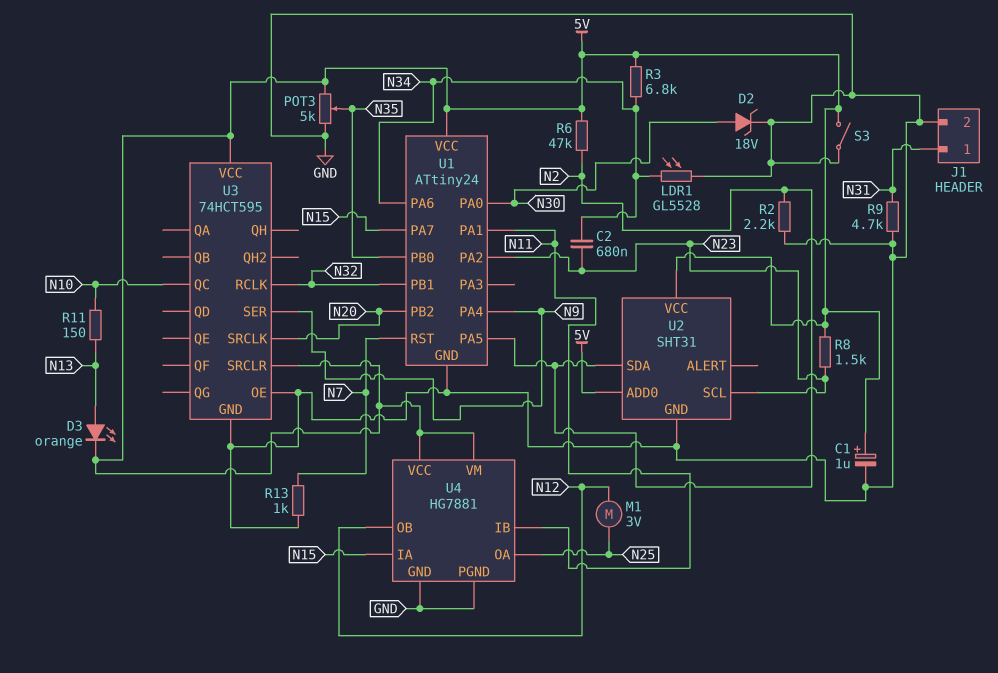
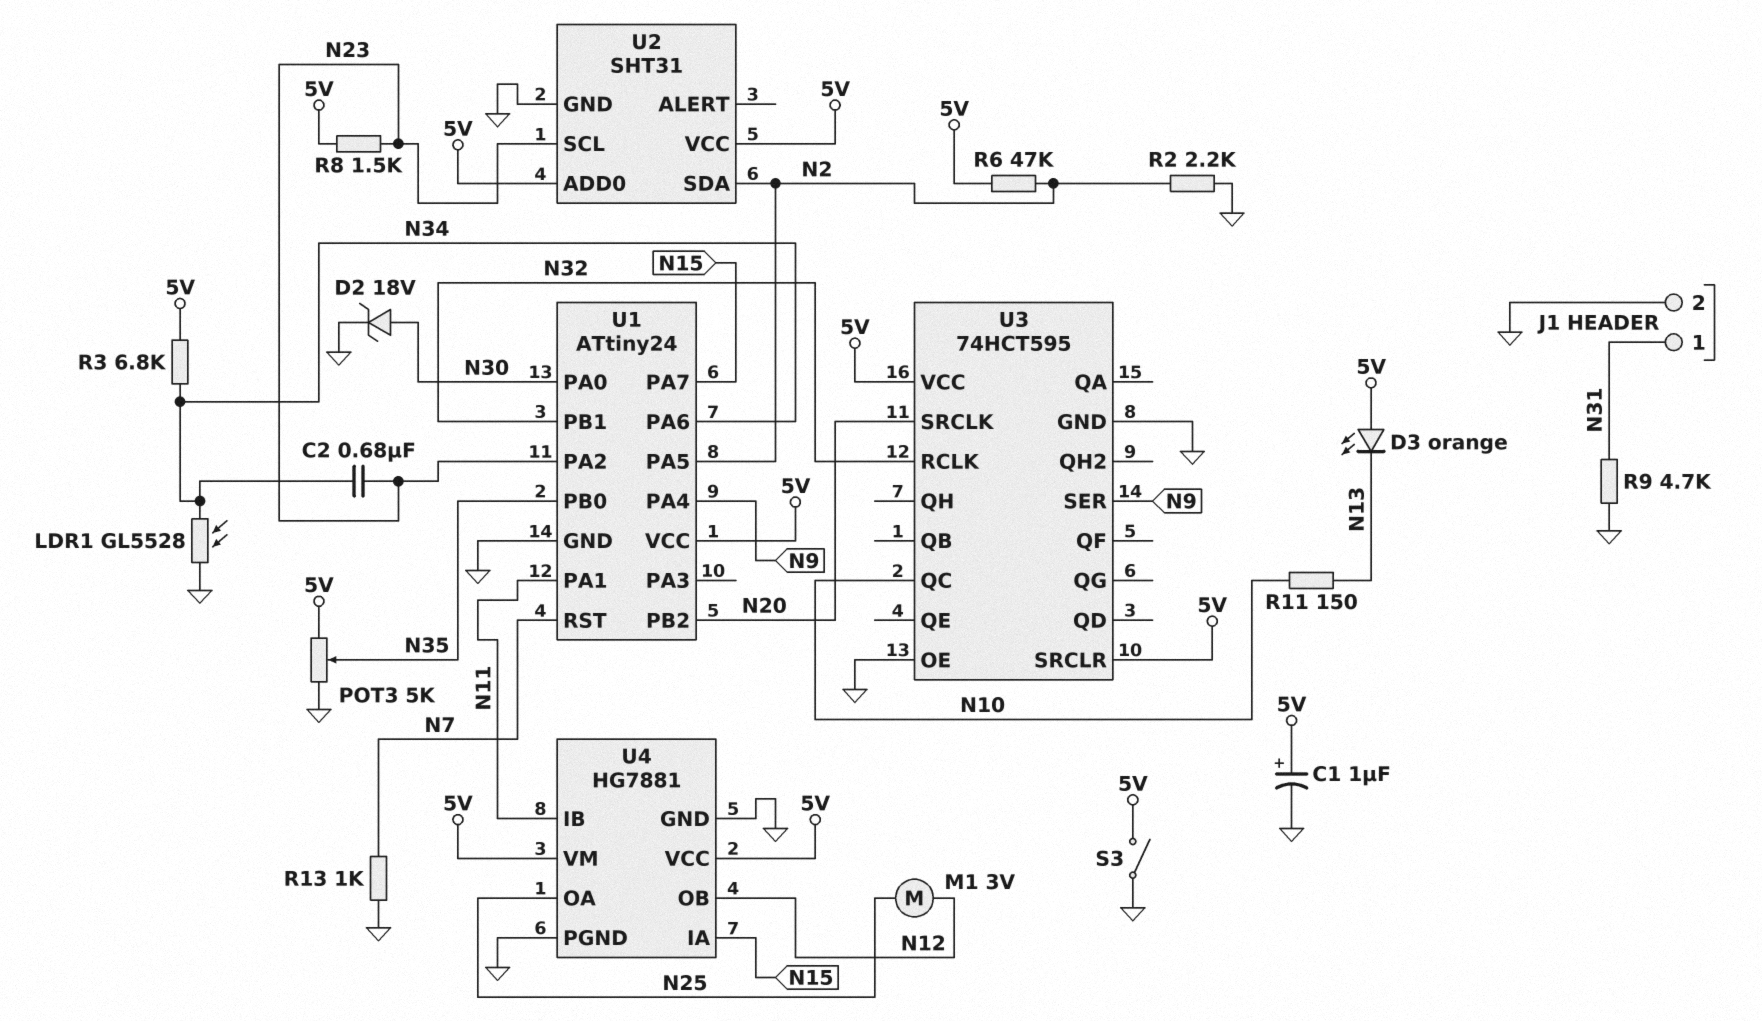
D3: LED orange (A N13, K 5V) -> LED orange (A 5V, K N13)

